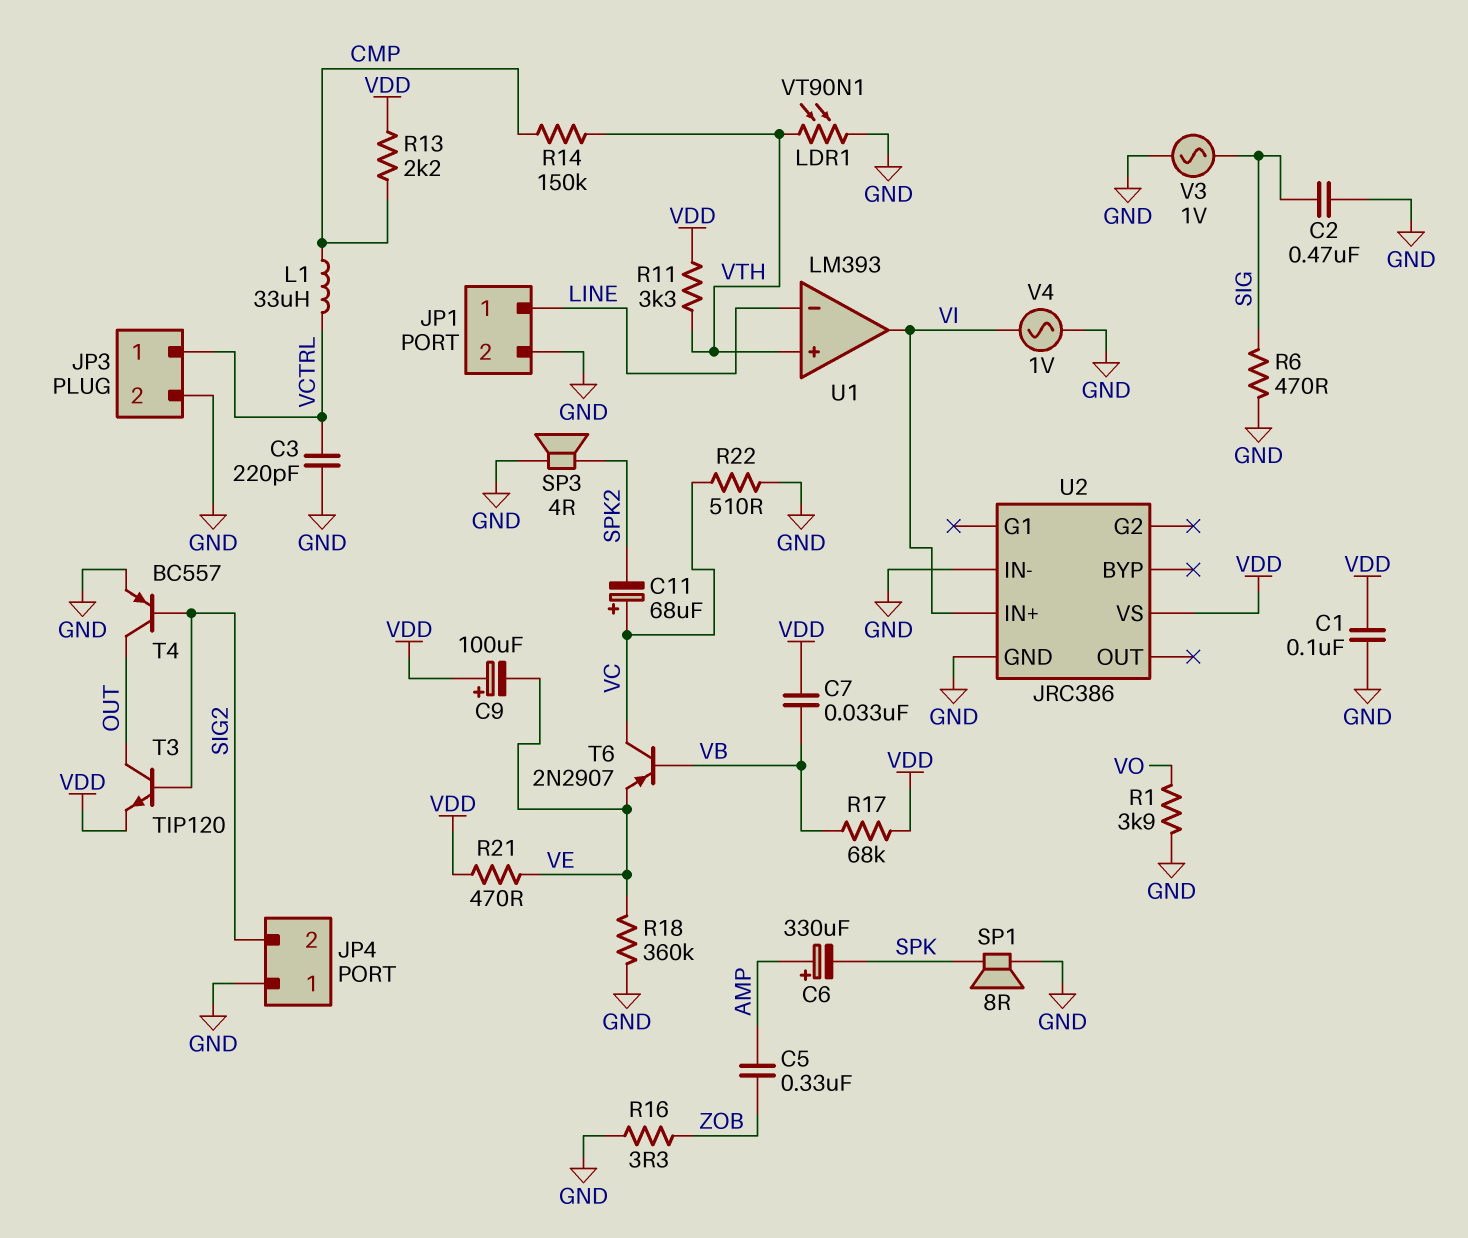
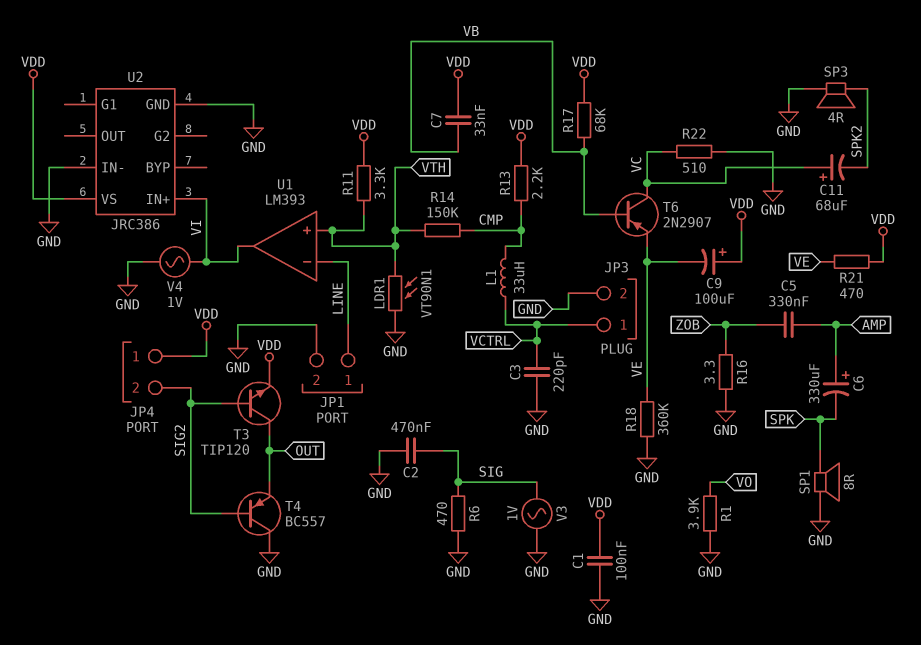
JP4 pin 1: GND -> VDD
T4: PNP BC557 (B SIG2, C OUT, E GND) -> PNP BC557 (B SIG2, C GND, E OUT)

